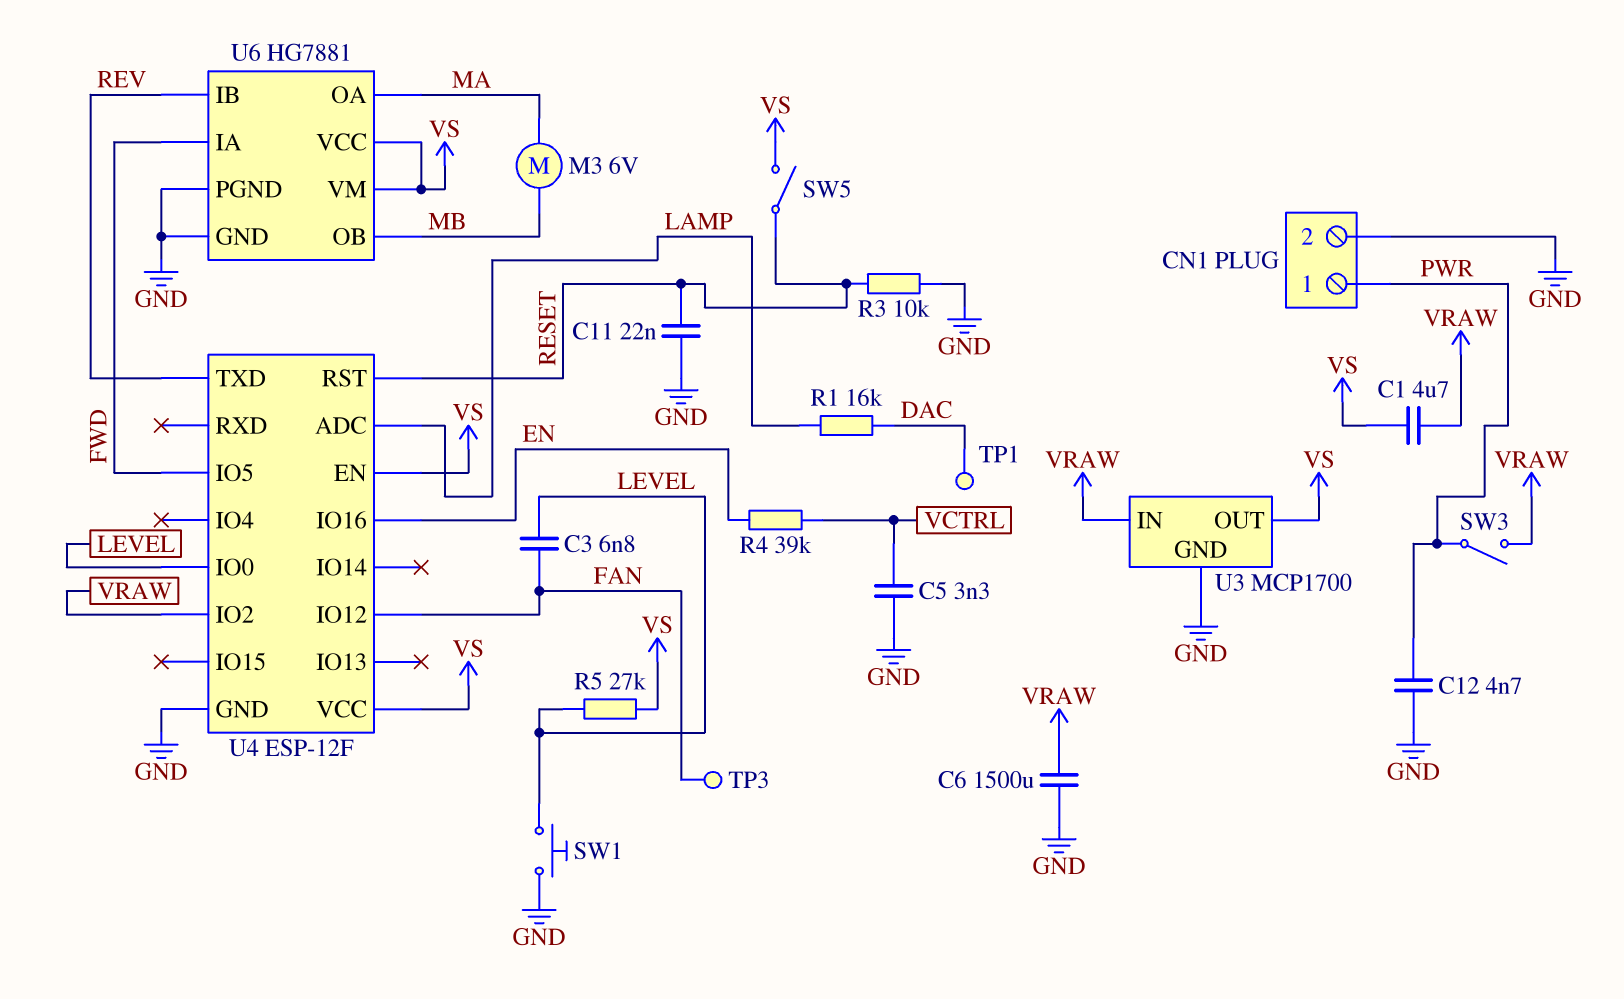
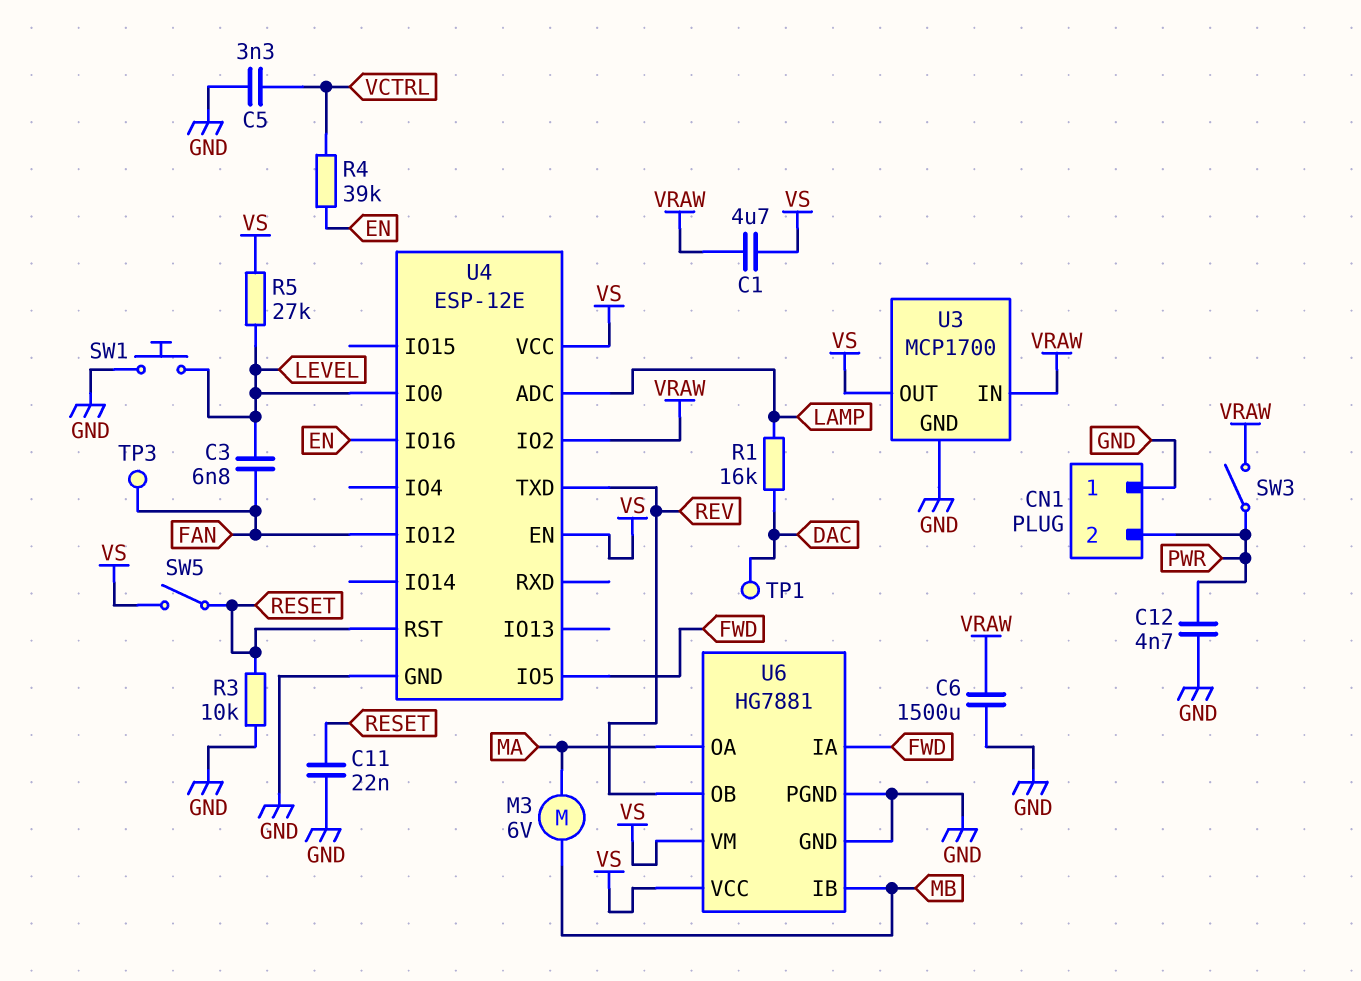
CN1 pin 1: PWR -> GND
CN1 pin 2: GND -> PWR
U4: ESP-12F -> ESP-12E
U6 pin IB: REV -> MB
U6 pin OB: MB -> REV

